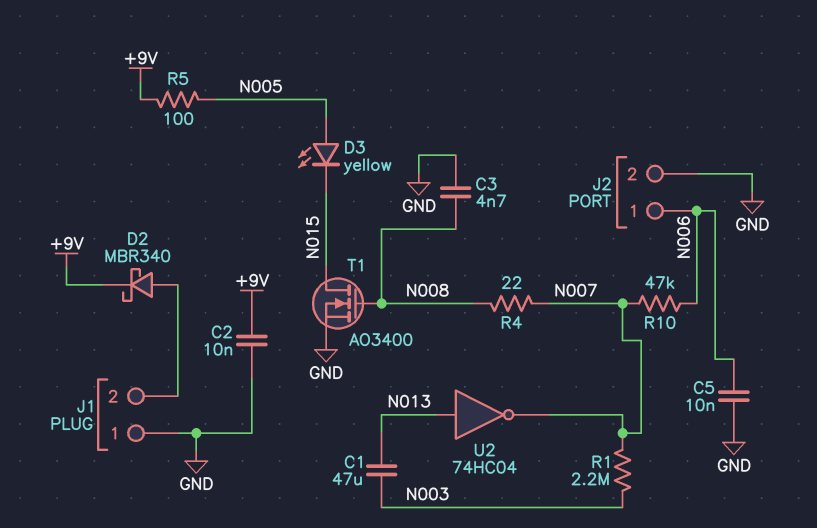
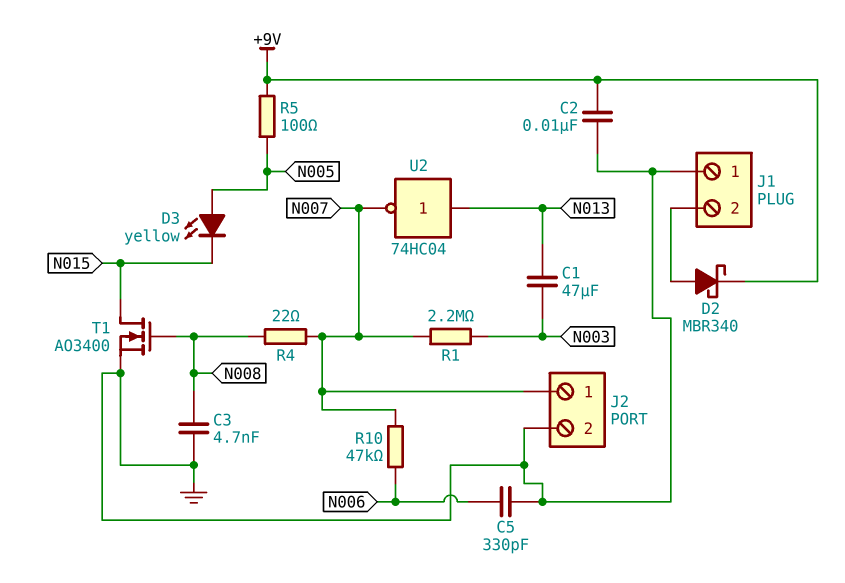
C5: 10nF (GND, N006) -> 330pF (GND, N006)
J2 pin 1: N006 -> N007

